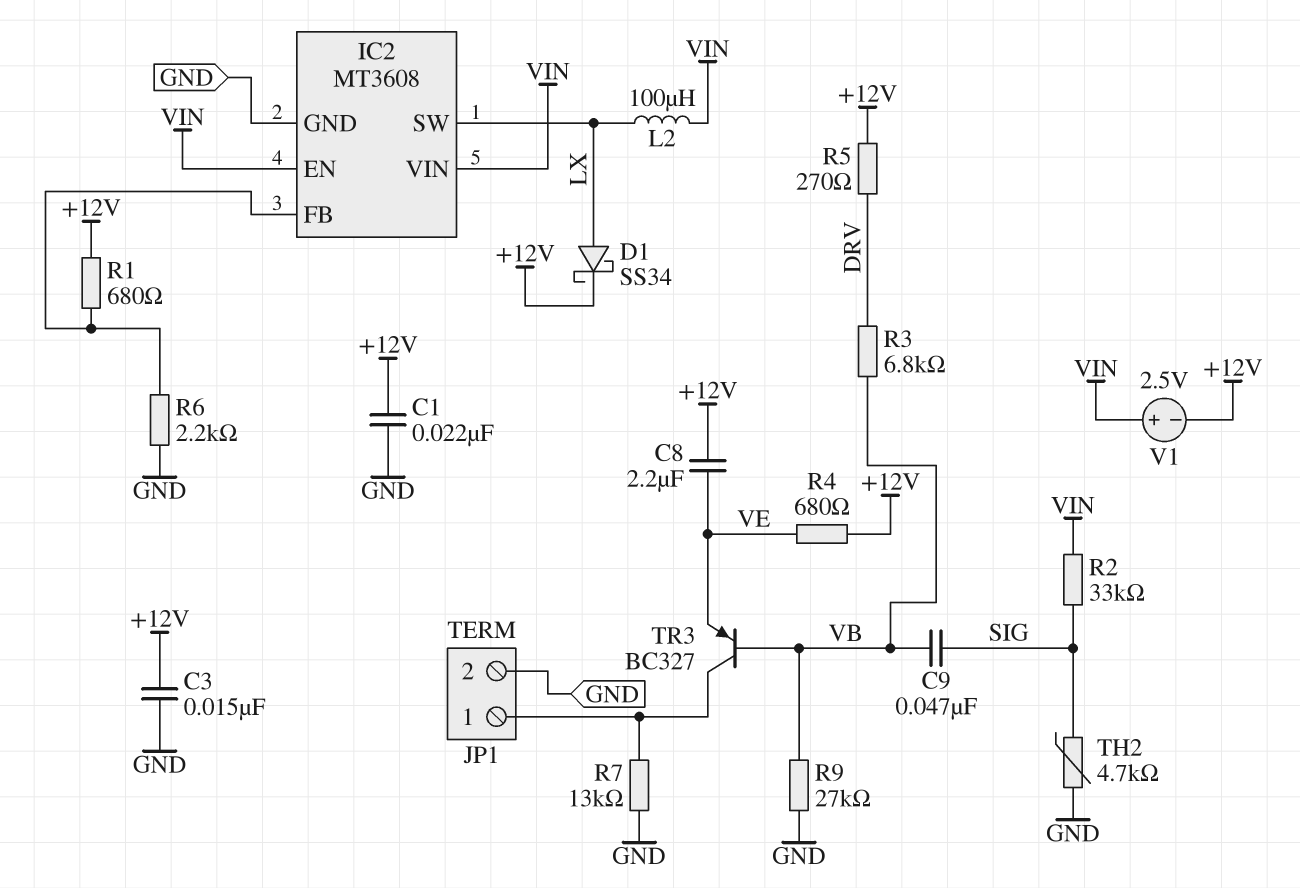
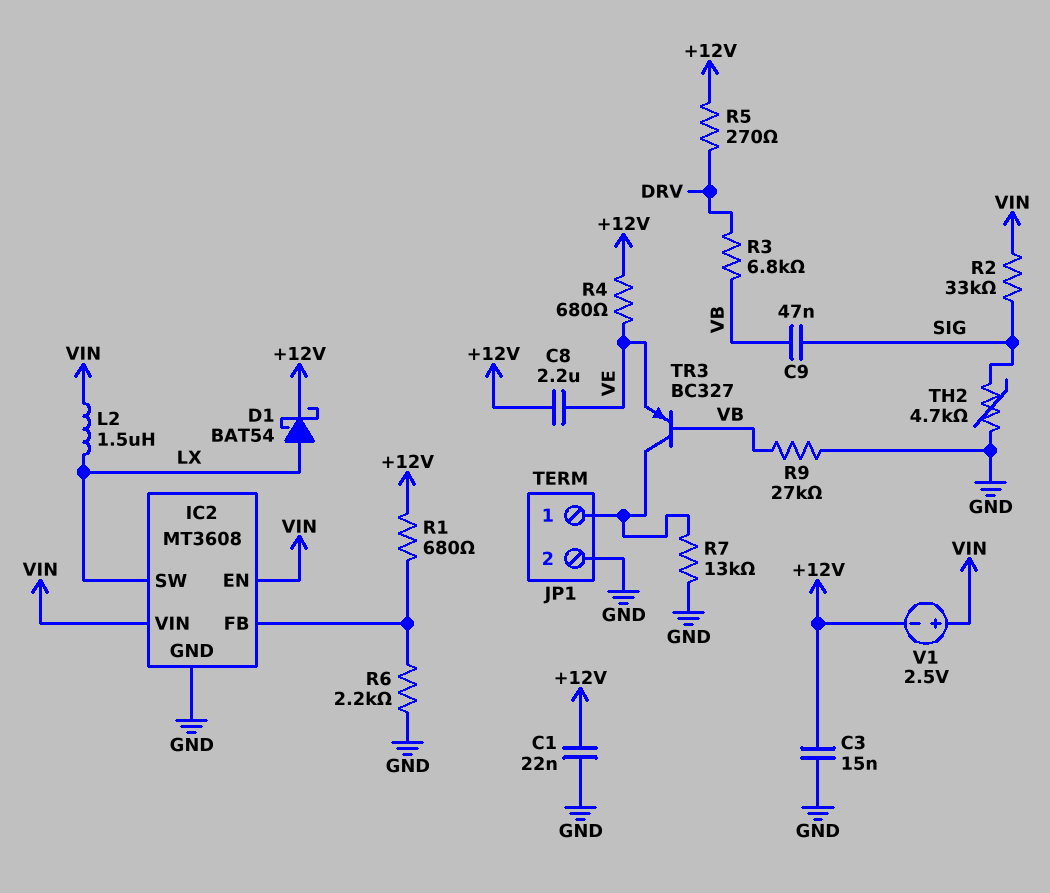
D1: schottky SS34 (A LX, K +12V) -> schottky BAT54 (A LX, K +12V)
L2: 100uH (LX, VIN) -> 1.5uH (LX, VIN)

